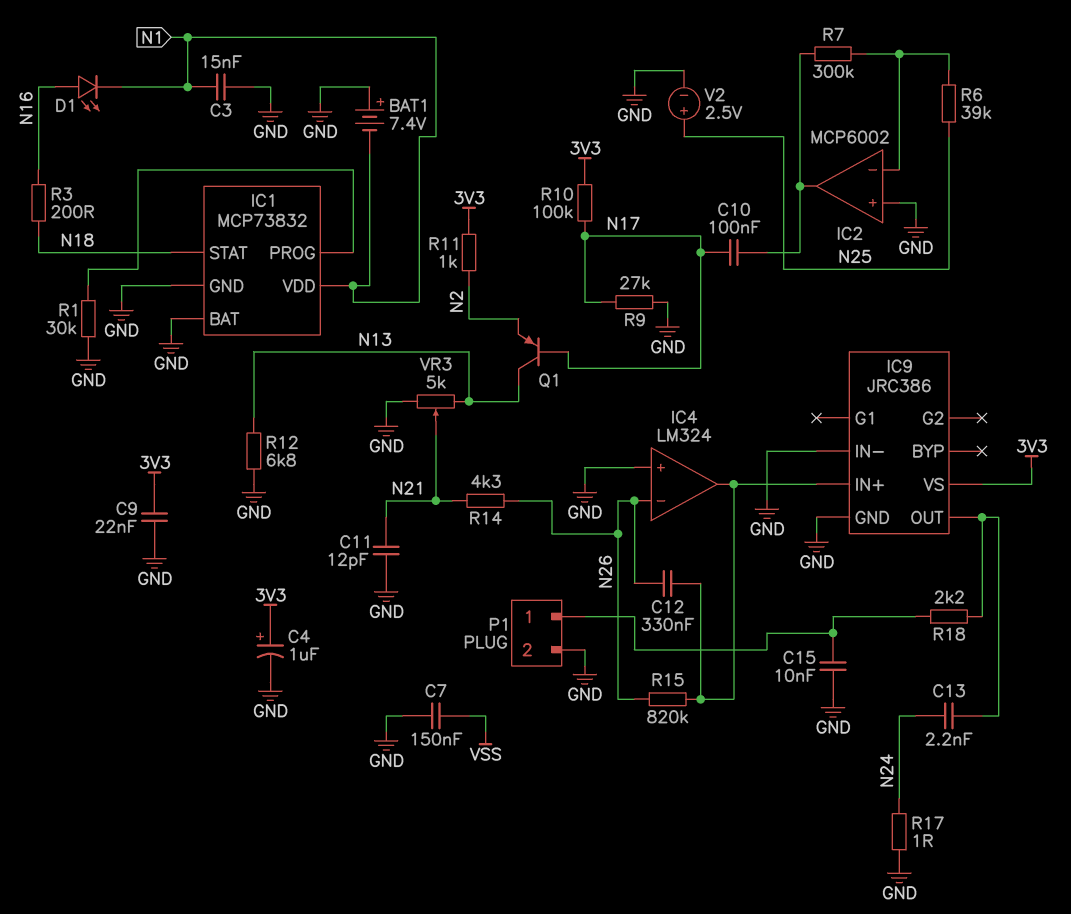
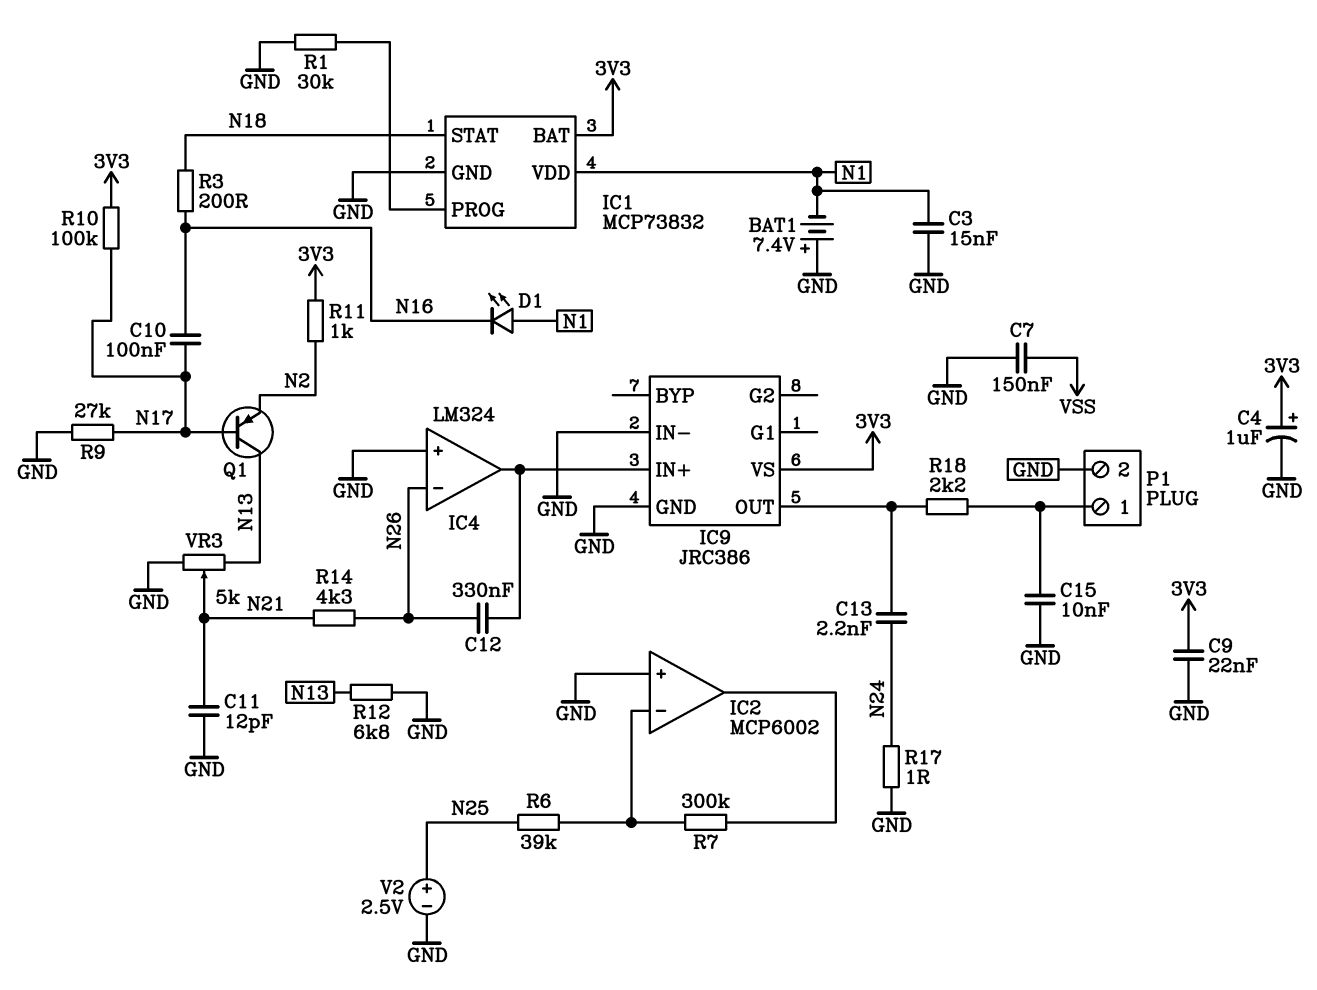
C10: 100nF (IC2/out, N17) -> 100nF (N16, N17)
D1: LED (A N16, K N1) -> LED (A N1, K N16)
IC1 pin BAT: GND -> 3V3
R15: 820k (IC4/out, N26) -> none

